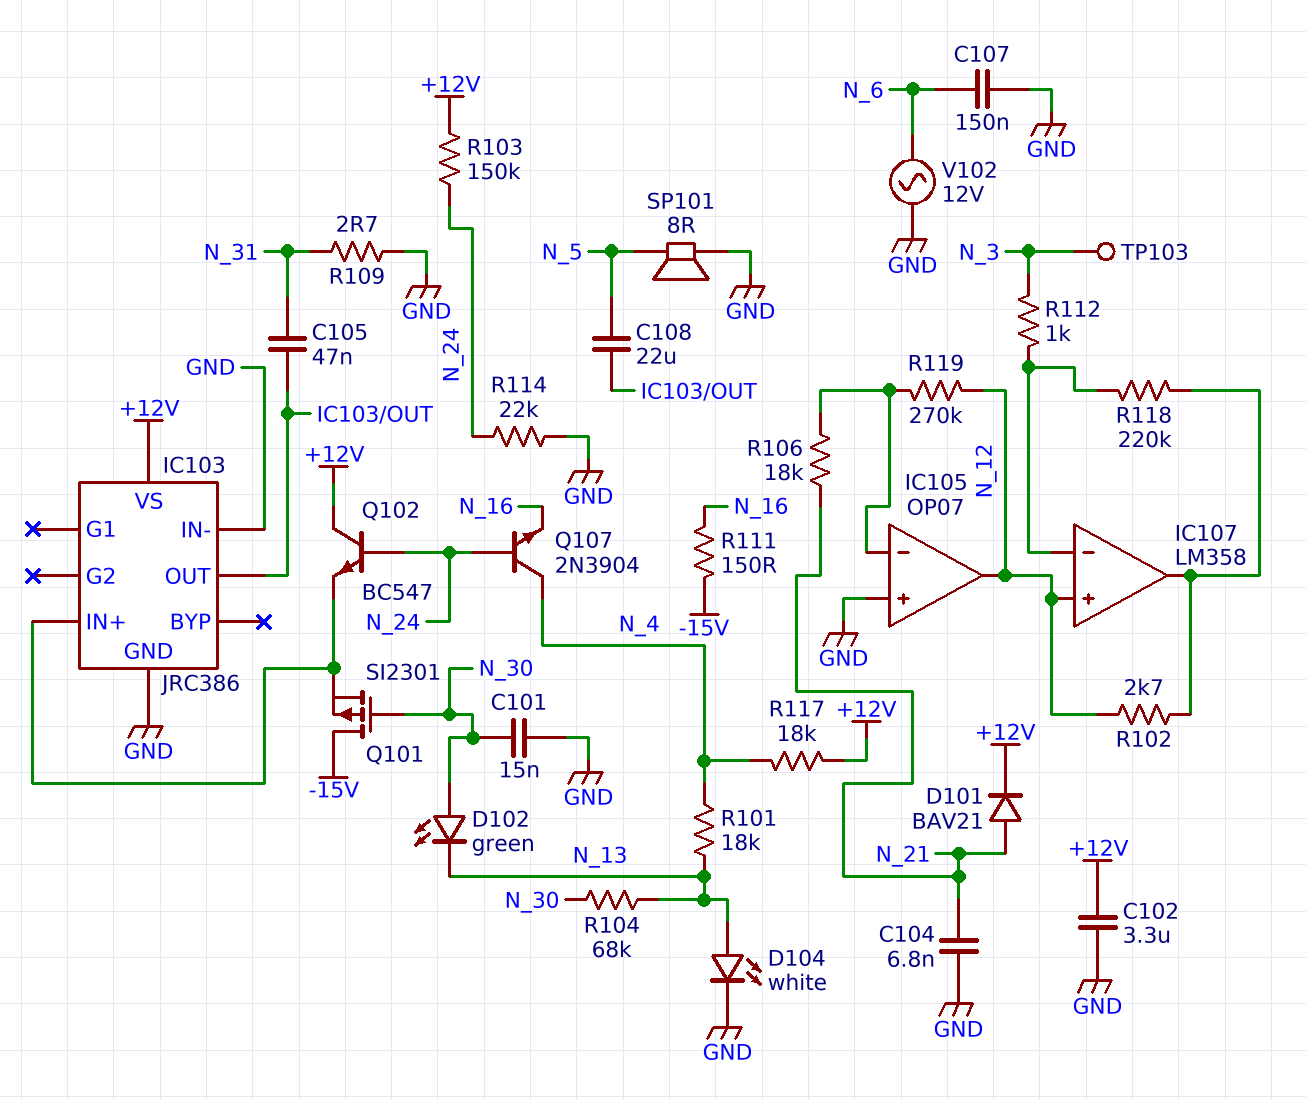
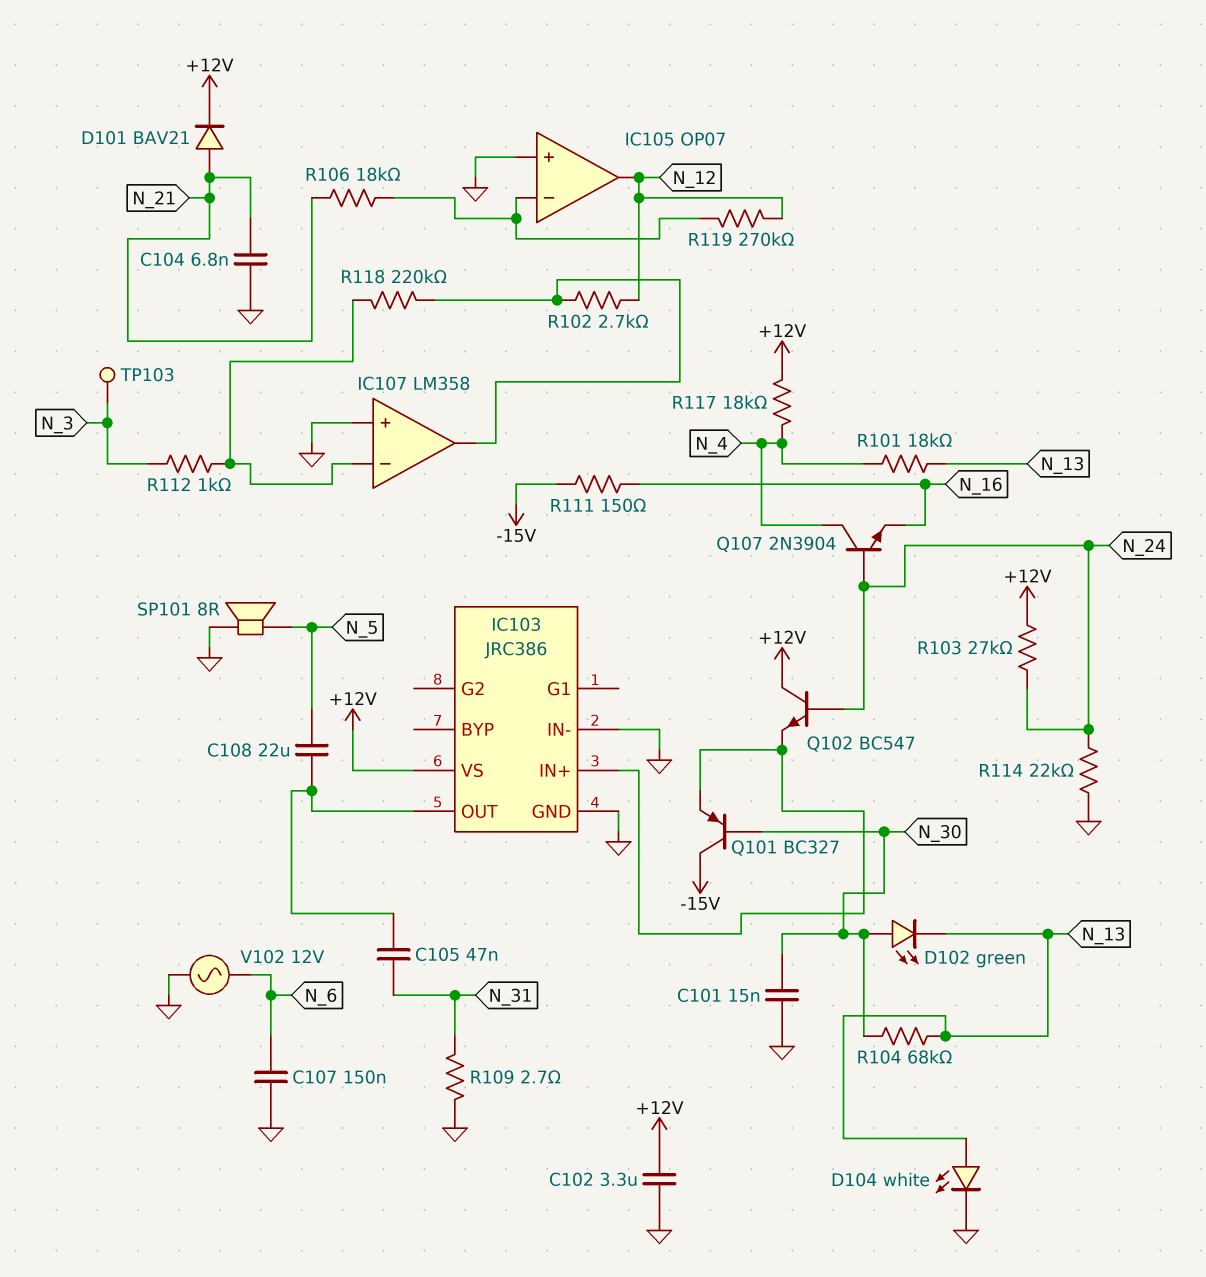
IC107 pin in+: N_12 -> GND
Q101: PMOS SI2301 (G N_30, D -15V, S IC103/IN+) -> PNP BC327 (B N_30, C -15V, E IC103/IN+)
R103: 150k (+12V, N_24) -> 27k (+12V, N_24)

